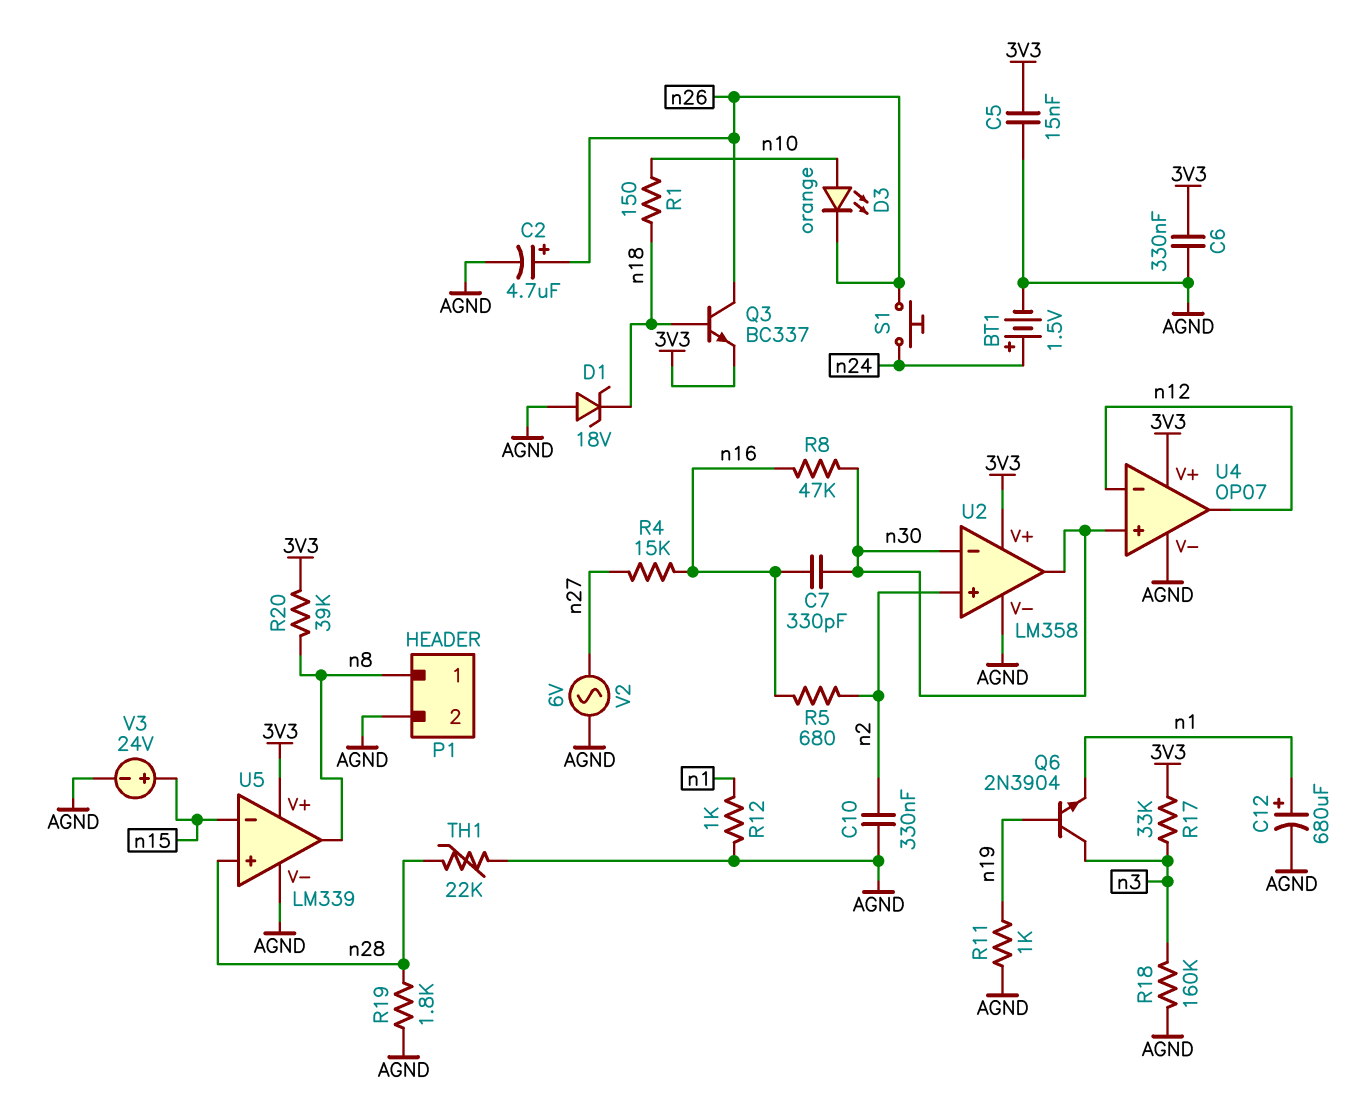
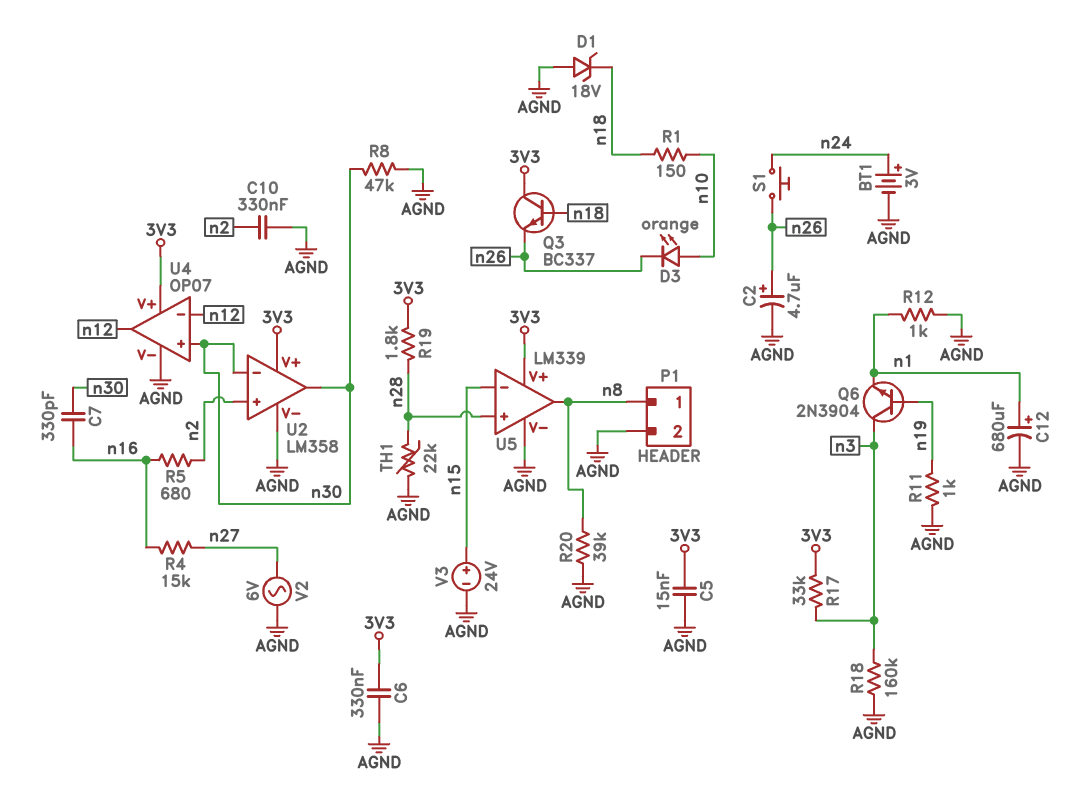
BT1: 1.5V (plus n24, minus AGND) -> 3V (plus n24, minus AGND)
Q3: NPN BC337 (B n18, C n26, E 3V3) -> NPN BC337 (B n18, C 3V3, E n26)
R8: 47k (n16, n30) -> 47k (AGND, n30)
R19: 1.8k (AGND, n28) -> 1.8k (3V3, n28)
R20: 39k (3V3, n8) -> 39k (AGND, n8)

